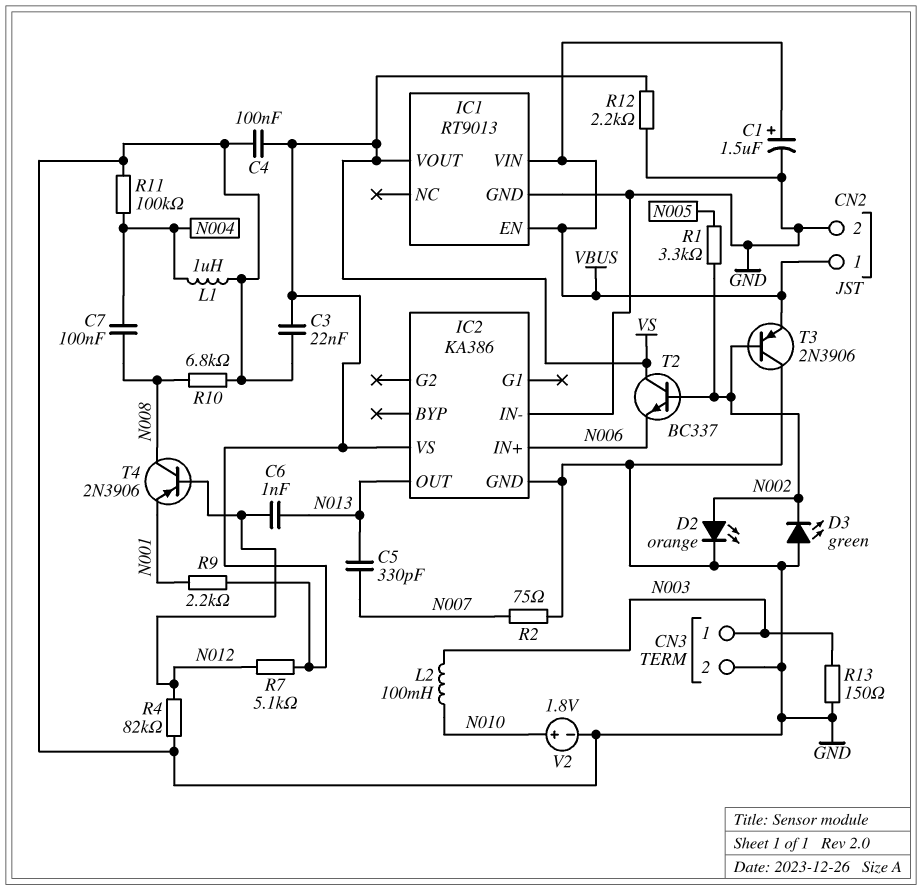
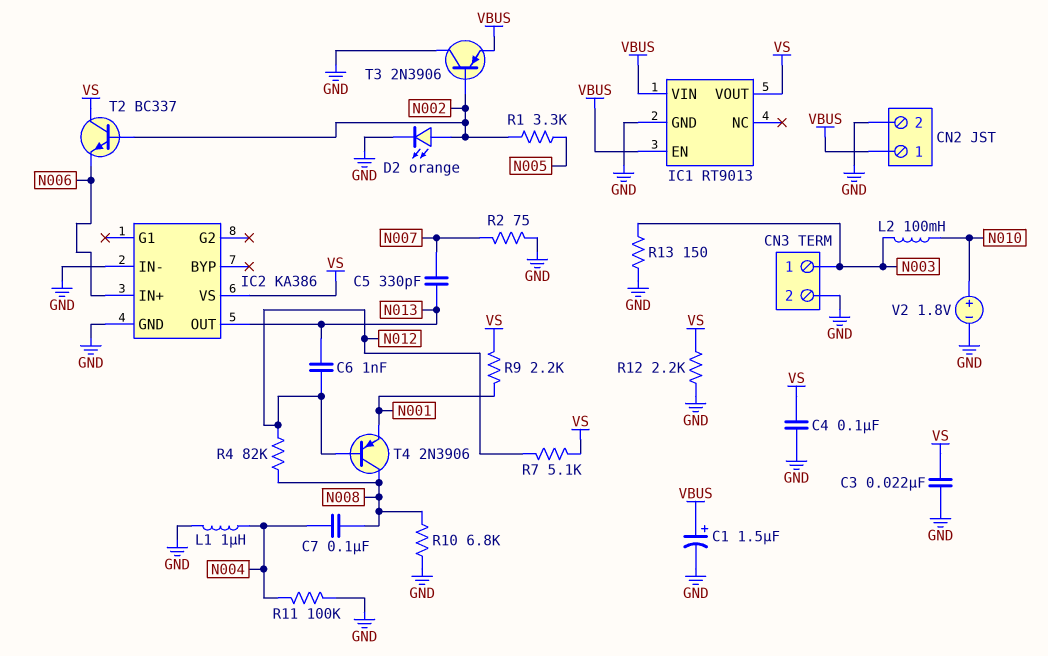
D3: LED green (A GND, K N002) -> none
R4: 82k (GND, N012) -> 82k (N008, N012)

